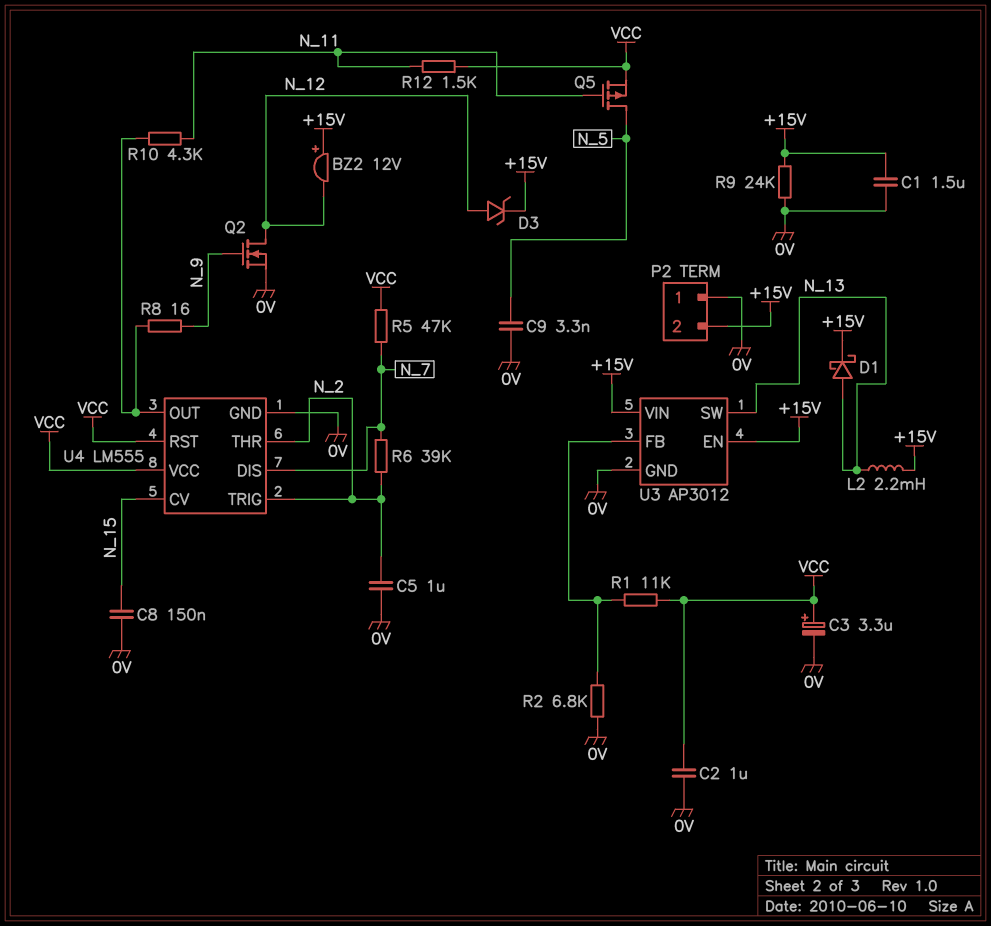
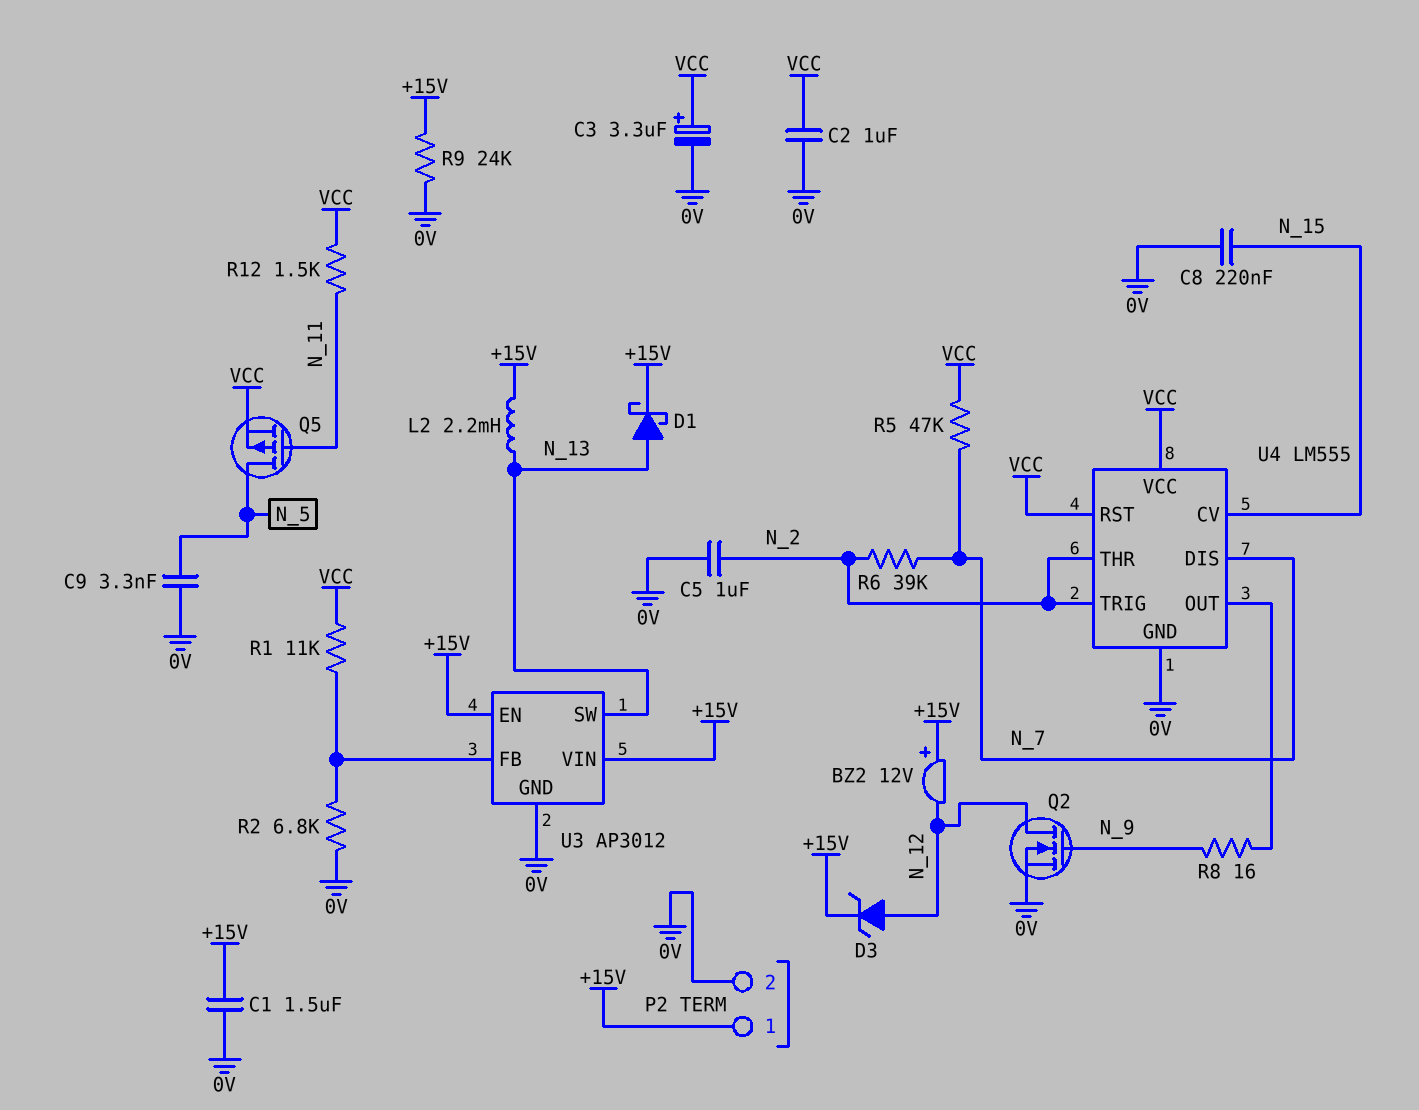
C8: 150nF (0V, N_15) -> 220nF (0V, N_15)
P2 pin 1: 0V -> +15V
P2 pin 2: +15V -> 0V
R10: 4.3k (N_11, U4/OUT) -> none

